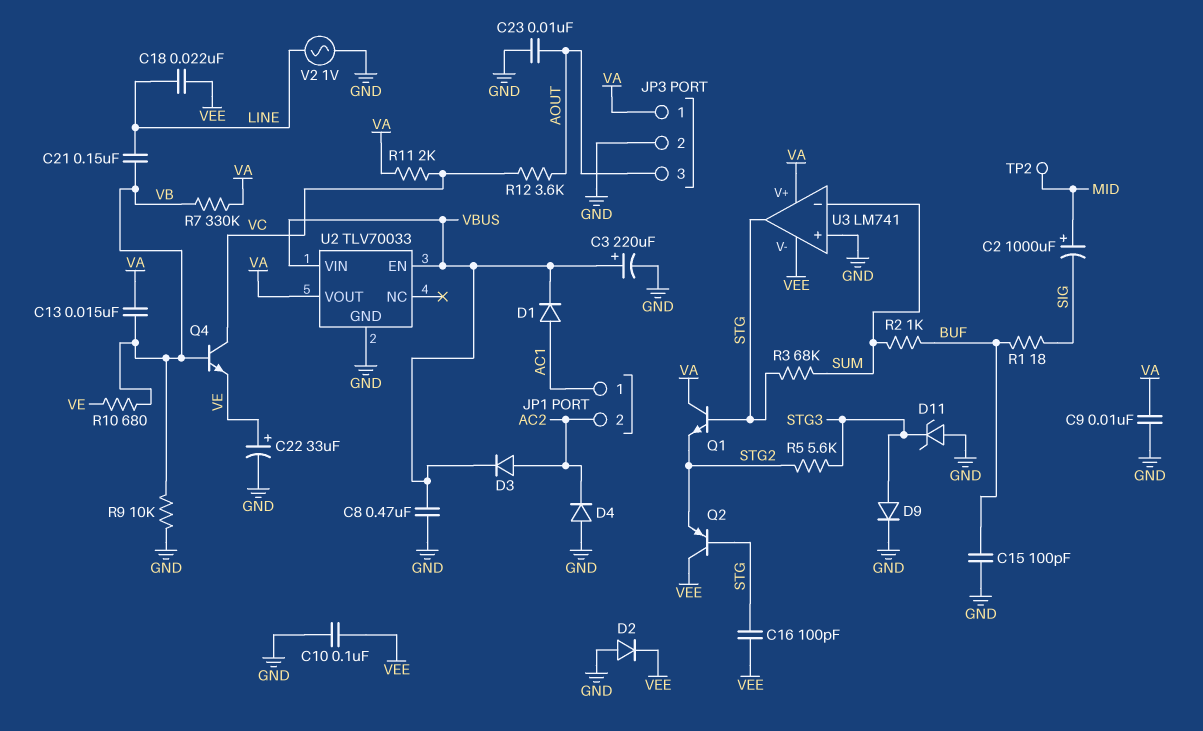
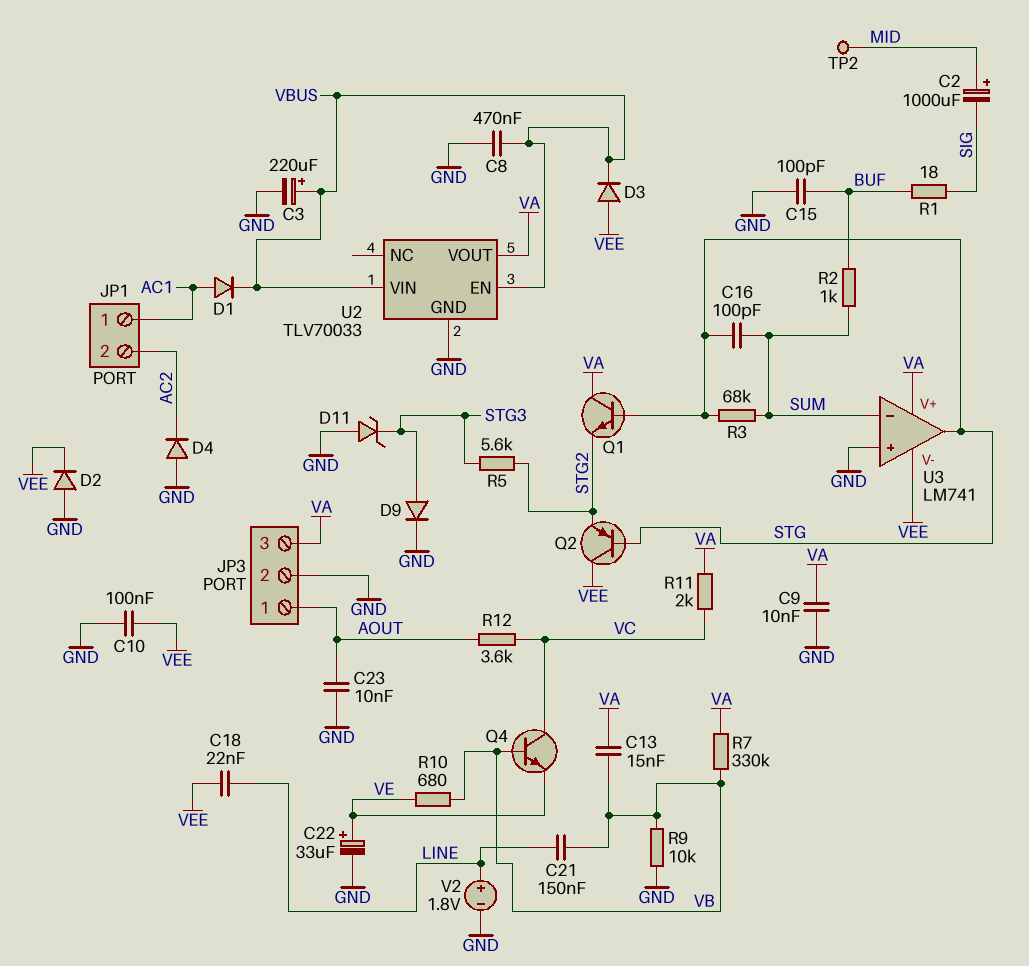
C16: 100pF (STG, VEE) -> 100pF (STG, SUM)
D3: diode (A AC2, K VBUS) -> diode (A VEE, K VBUS)
JP3 pin 1: VA -> AOUT
JP3 pin 3: AOUT -> VA
V2: AC 1V (GND, LINE) -> 1.8V (plus LINE, minus GND)

